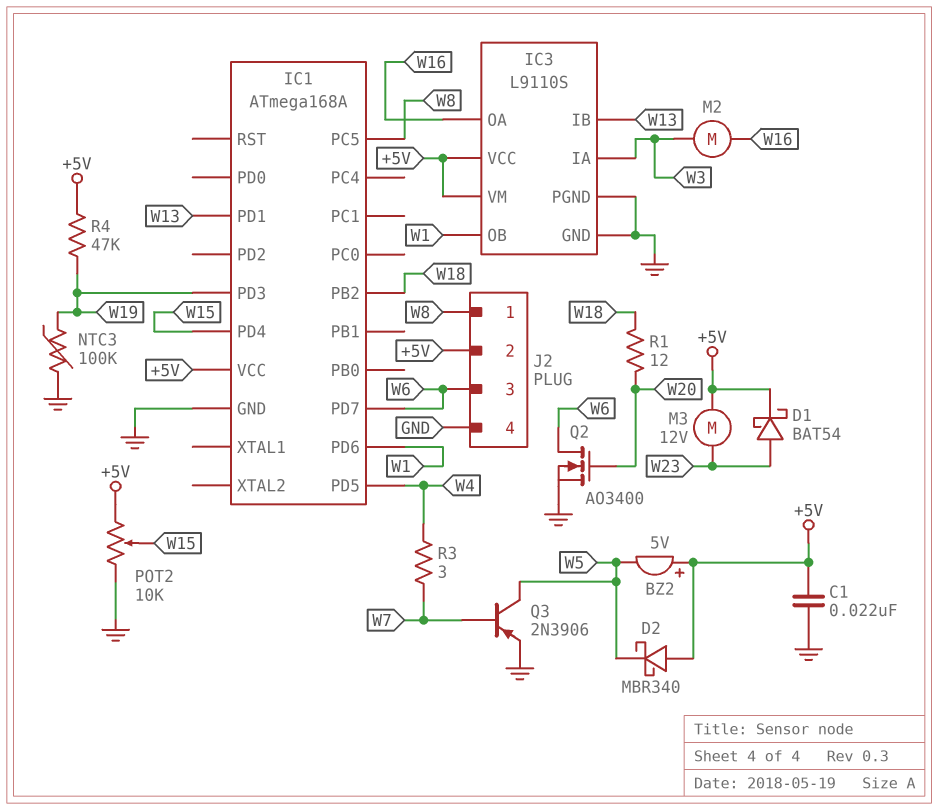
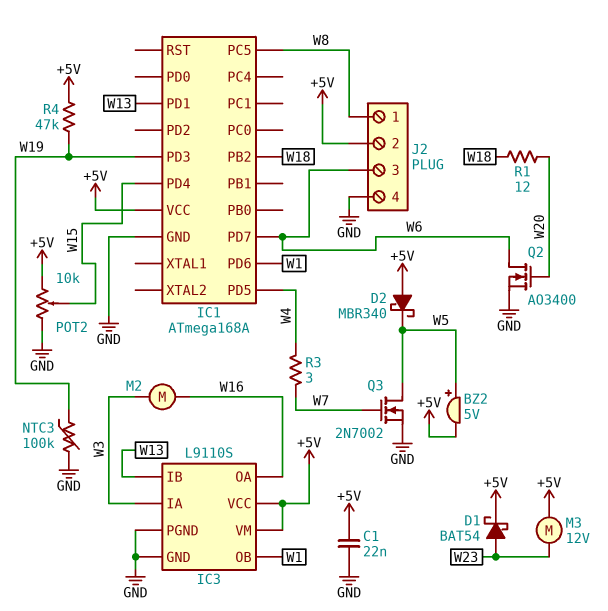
BZ2: buzzer 5V (plus +5V, minus W5) -> buzzer 5V (plus W5, minus +5V)
Q3: PNP 2N3906 (B W7, C W5, E GND) -> NMOS 2N7002 (G W7, D W5, S GND)

